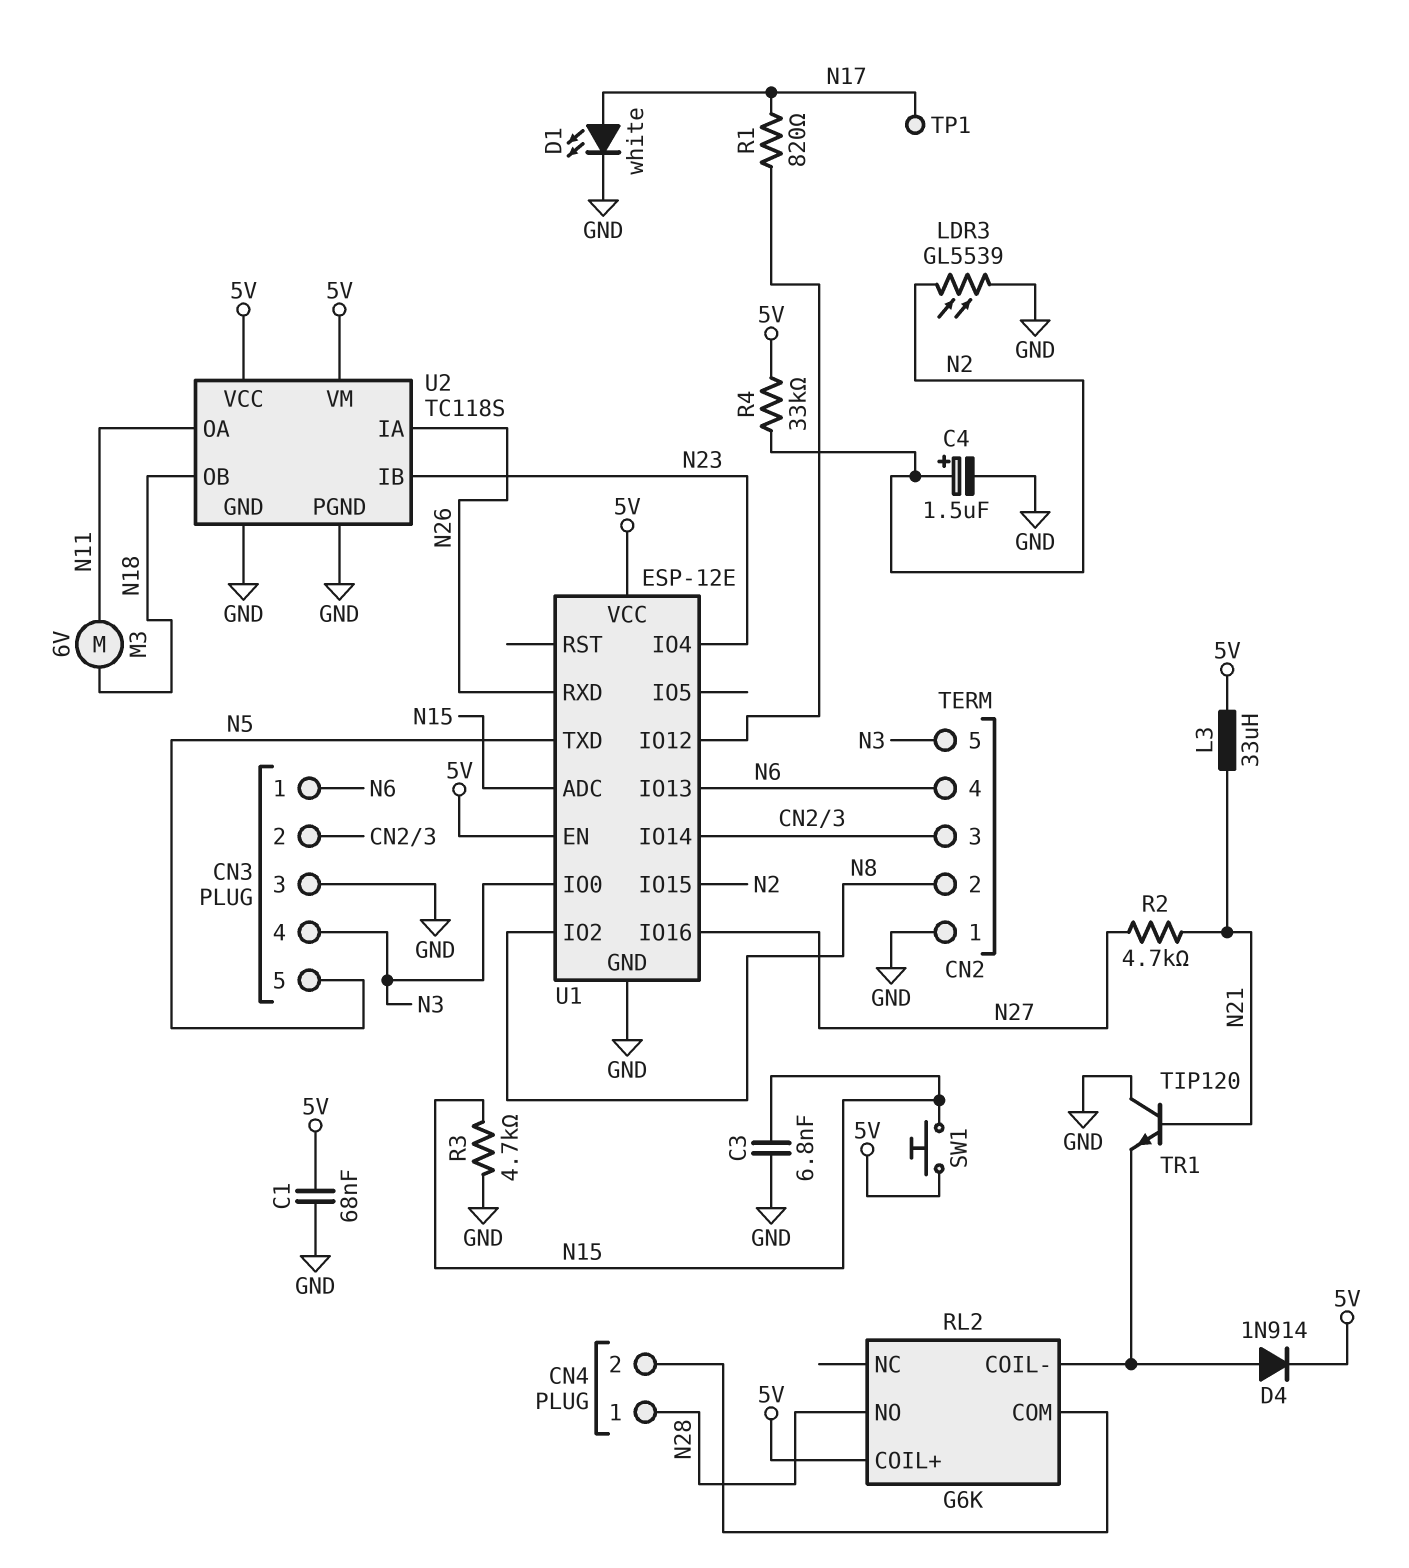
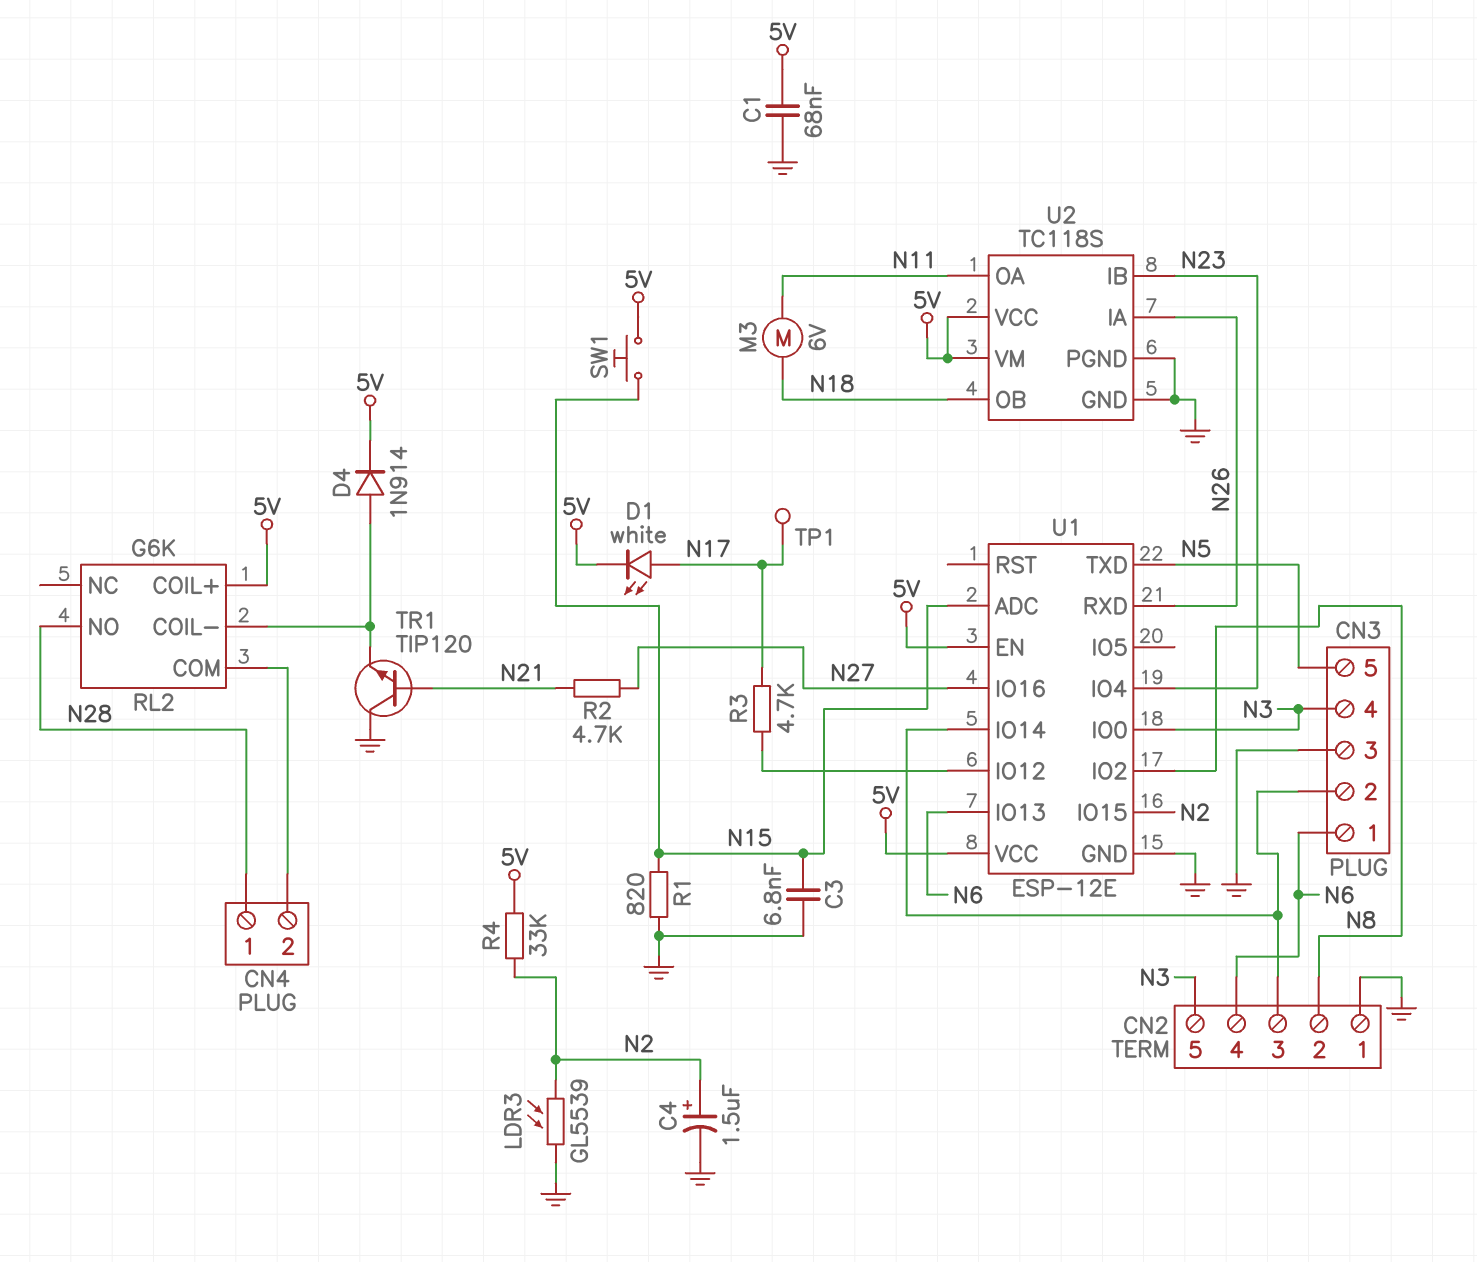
D1: LED white (A N17, K GND) -> LED white (A N17, K 5V)
L3: 33uH (5V, N21) -> none
R1: 820 (N17, U1/IO12) -> 820 (GND, N15)
R3: 4.7k (GND, N15) -> 4.7k (N17, U1/IO12)

